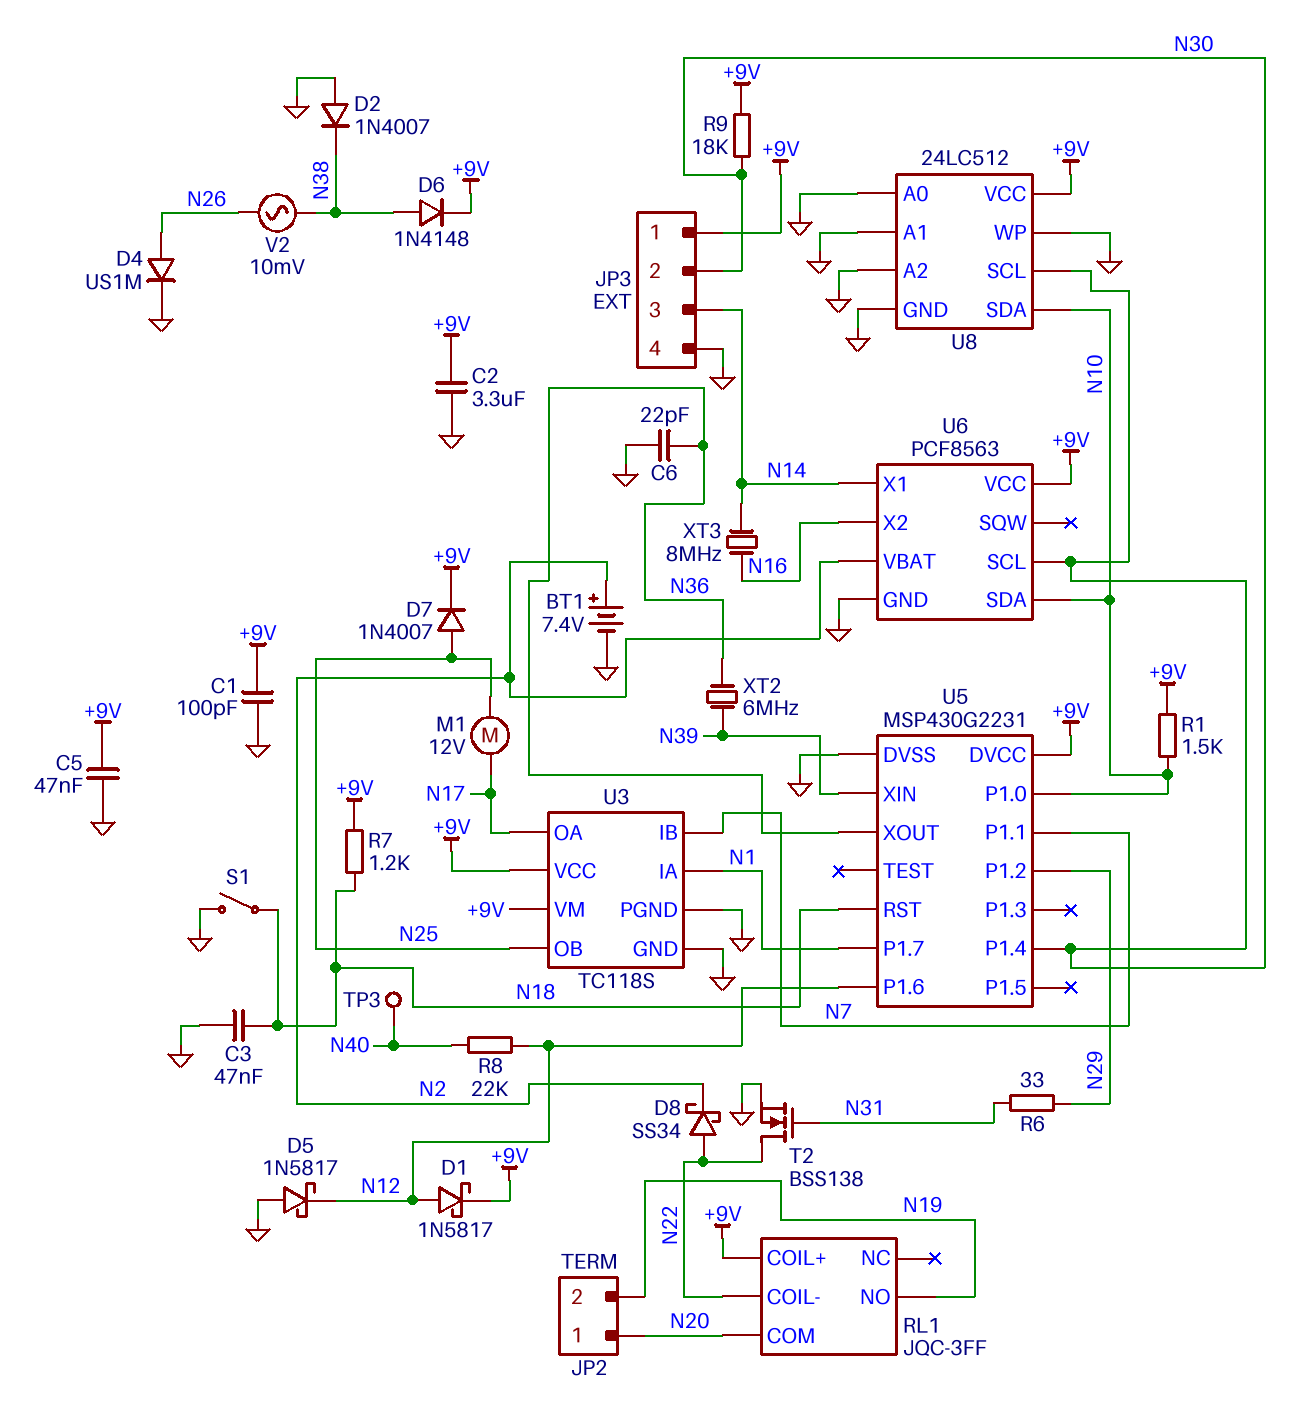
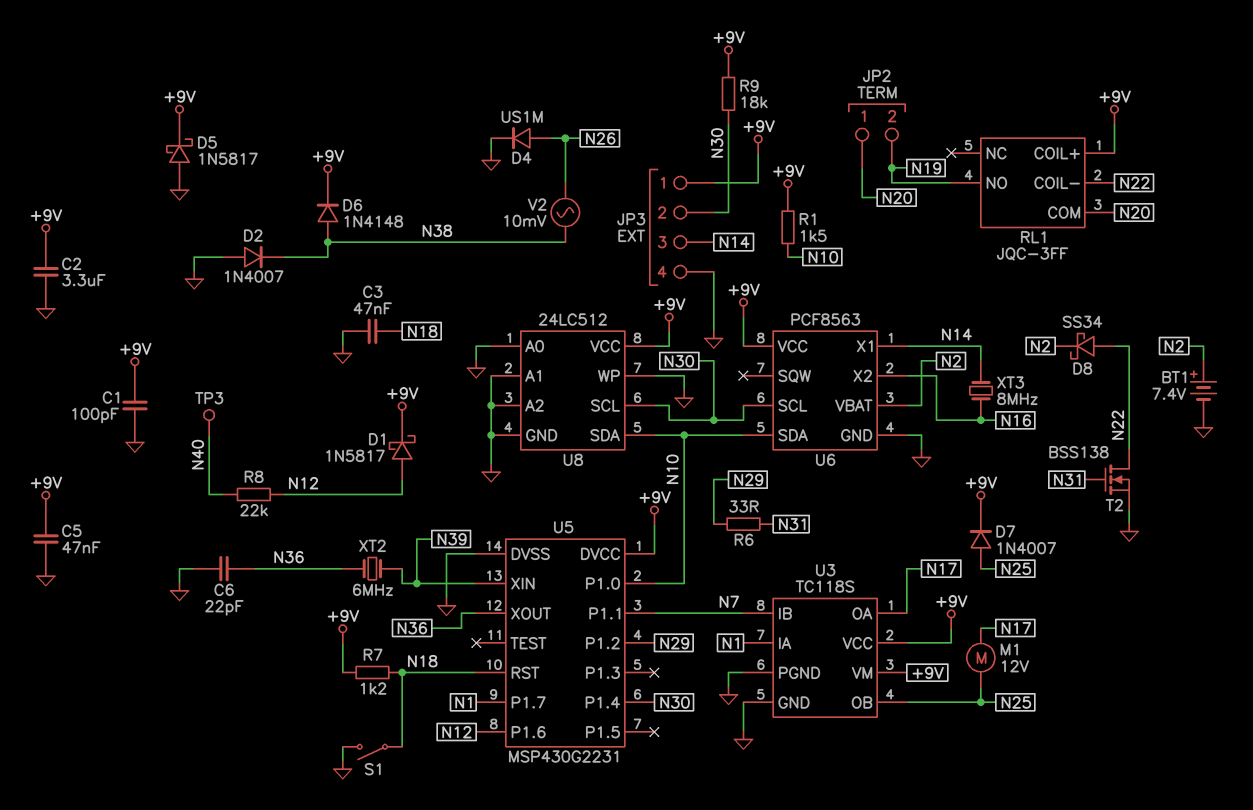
D5: schottky 1N5817 (A GND, K N12) -> schottky 1N5817 (A GND, K +9V)

